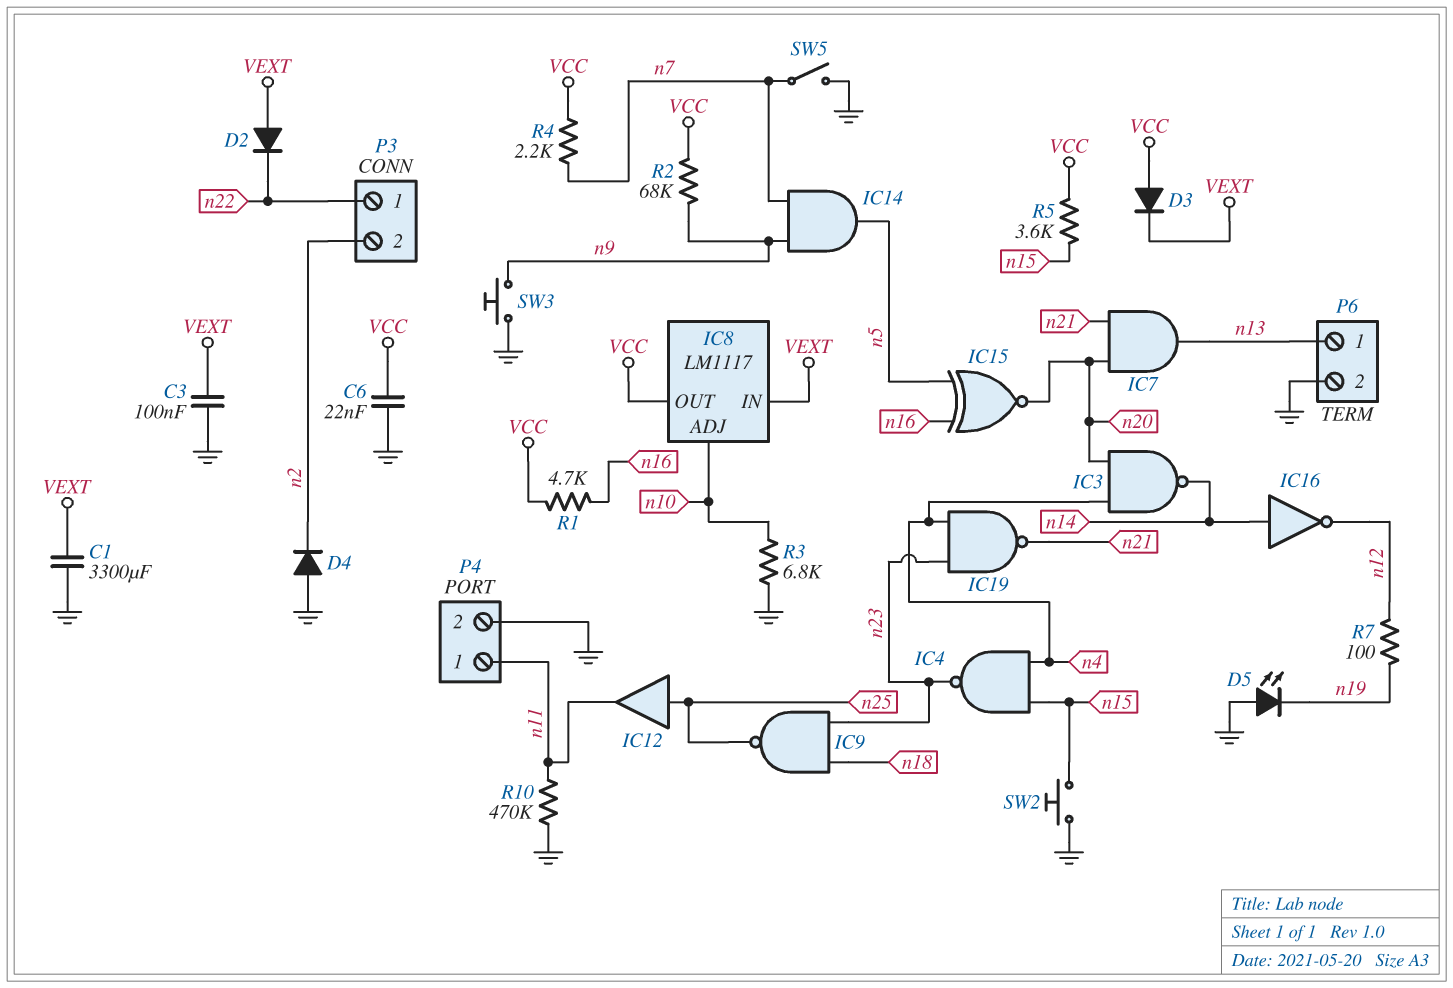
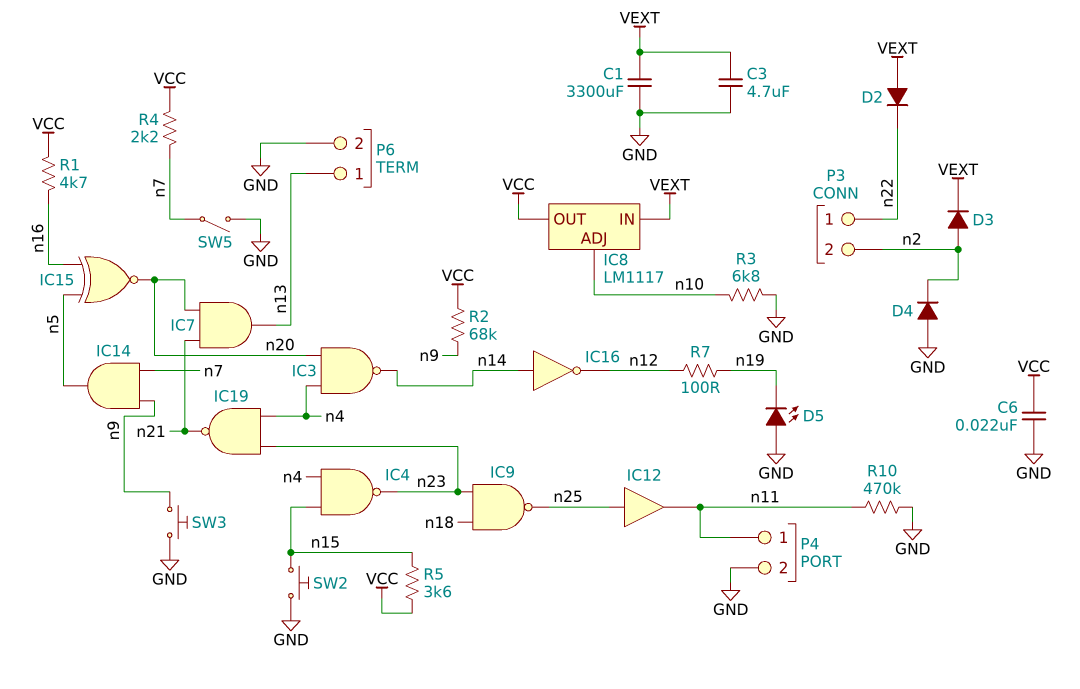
C3: 100nF (GND, VEXT) -> 4.7uF (GND, VEXT)
D3: diode (A VCC, K VEXT) -> diode (A n2, K VEXT)

